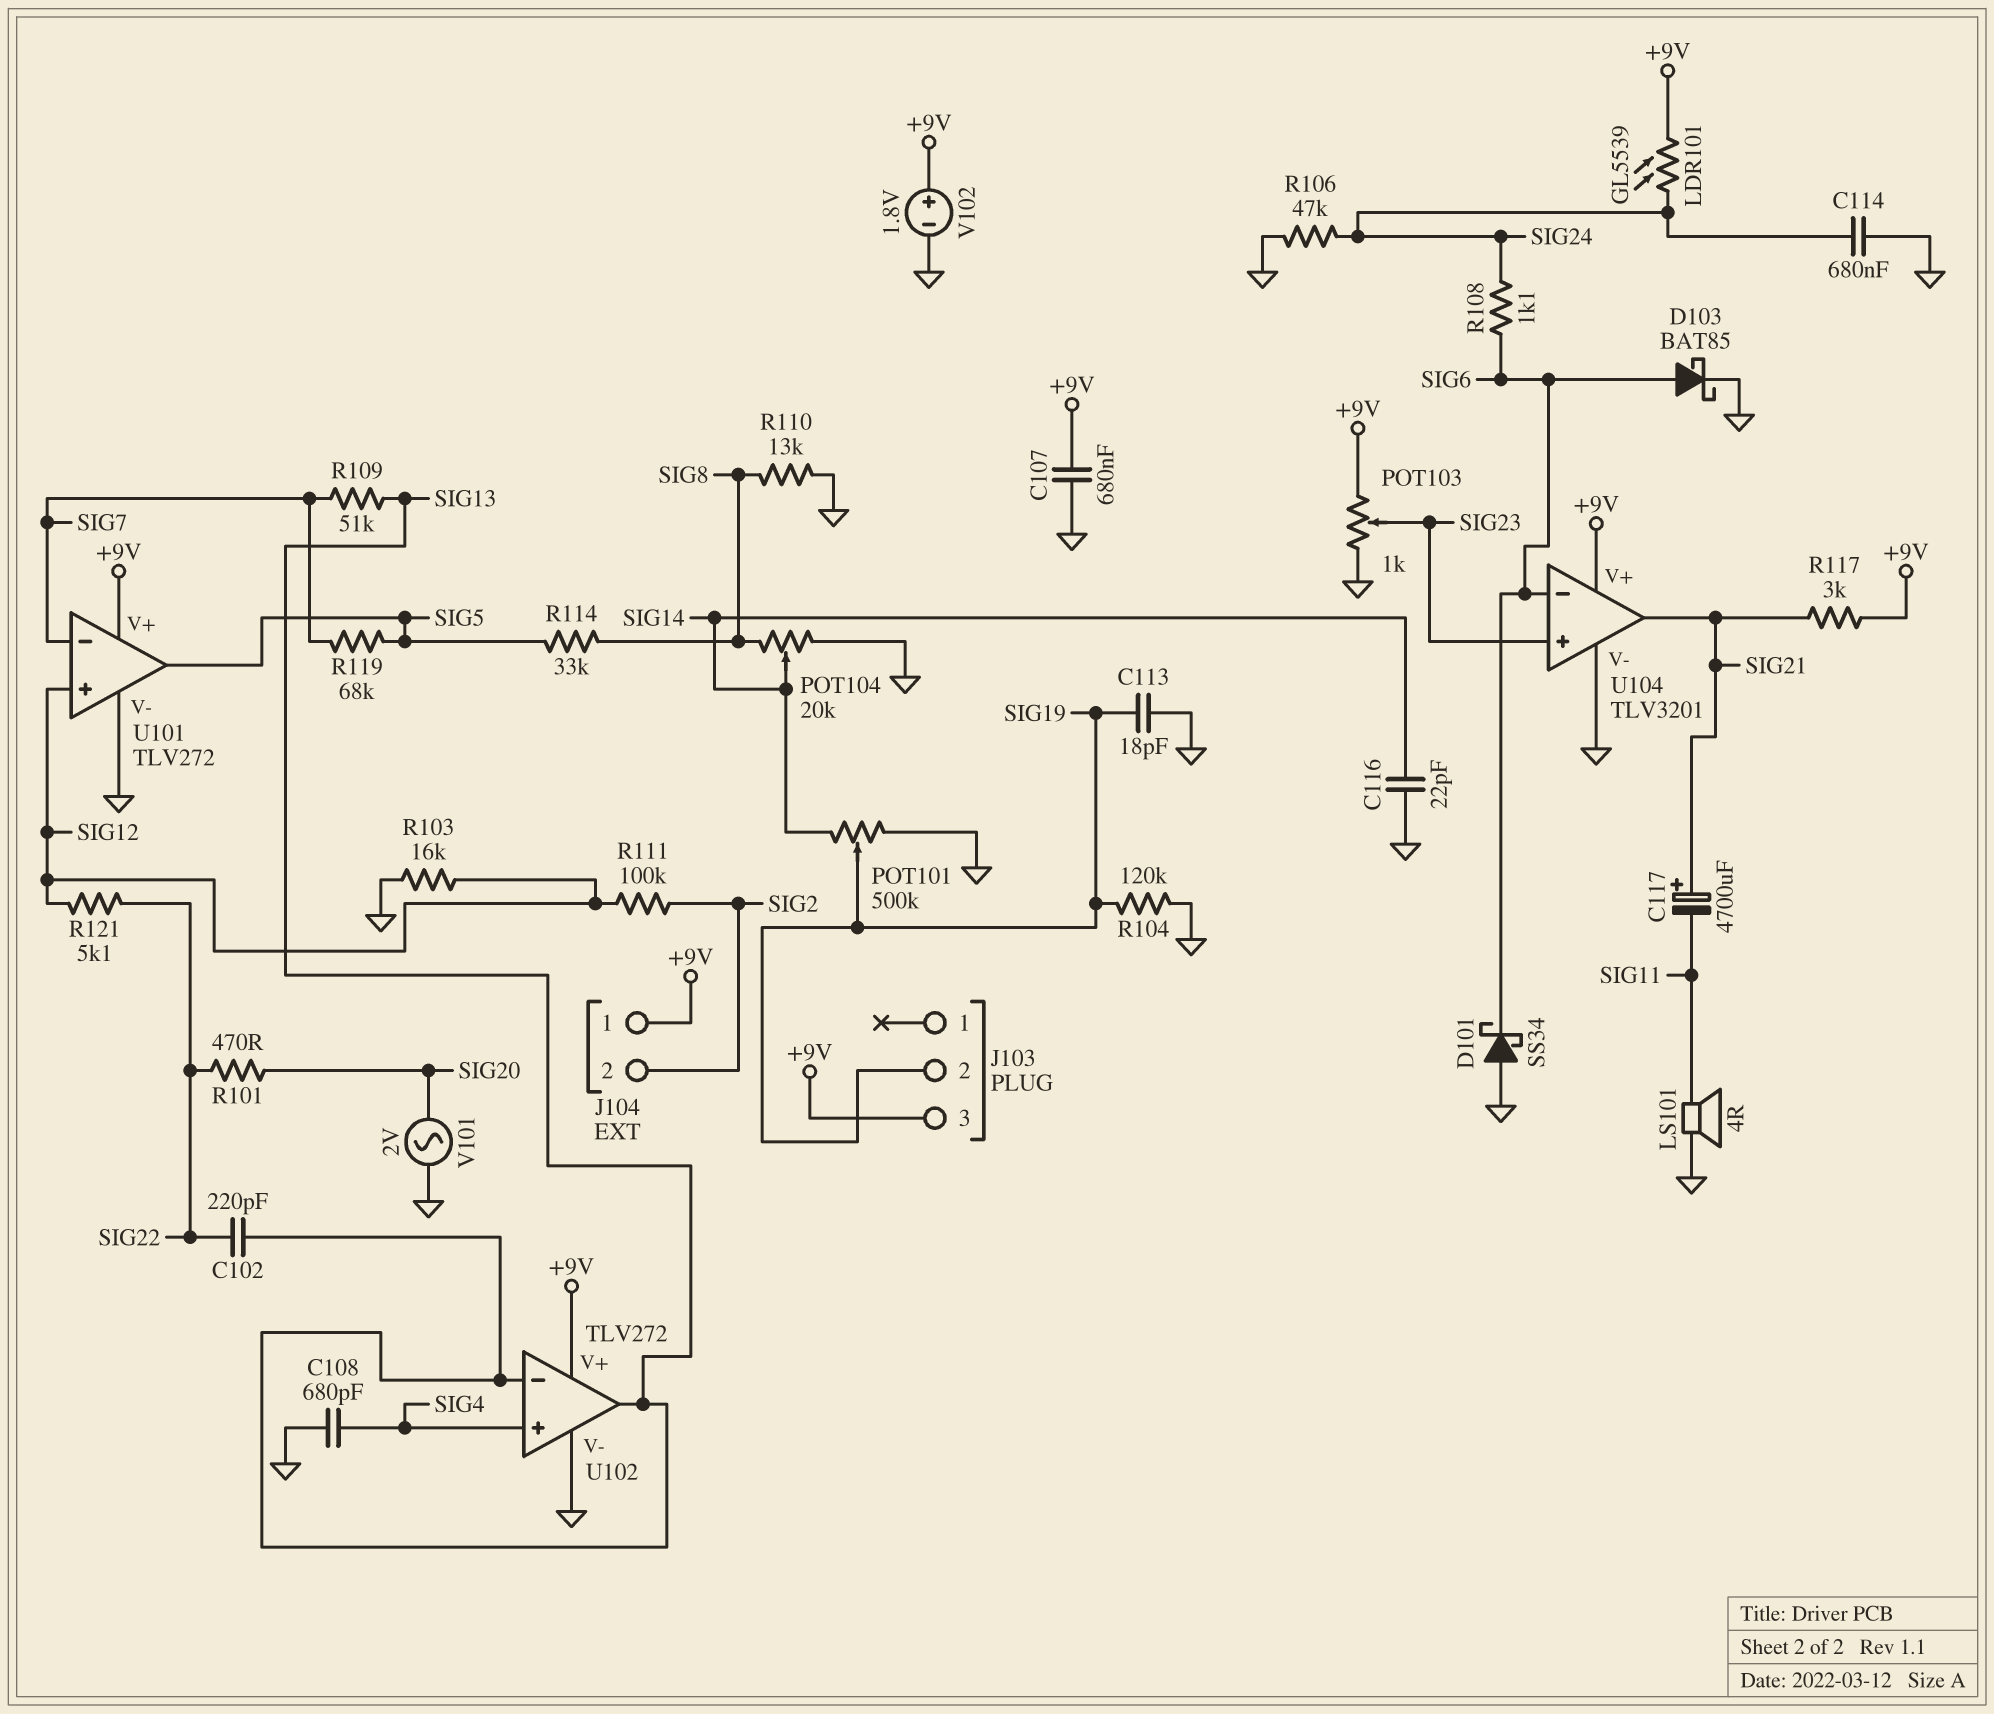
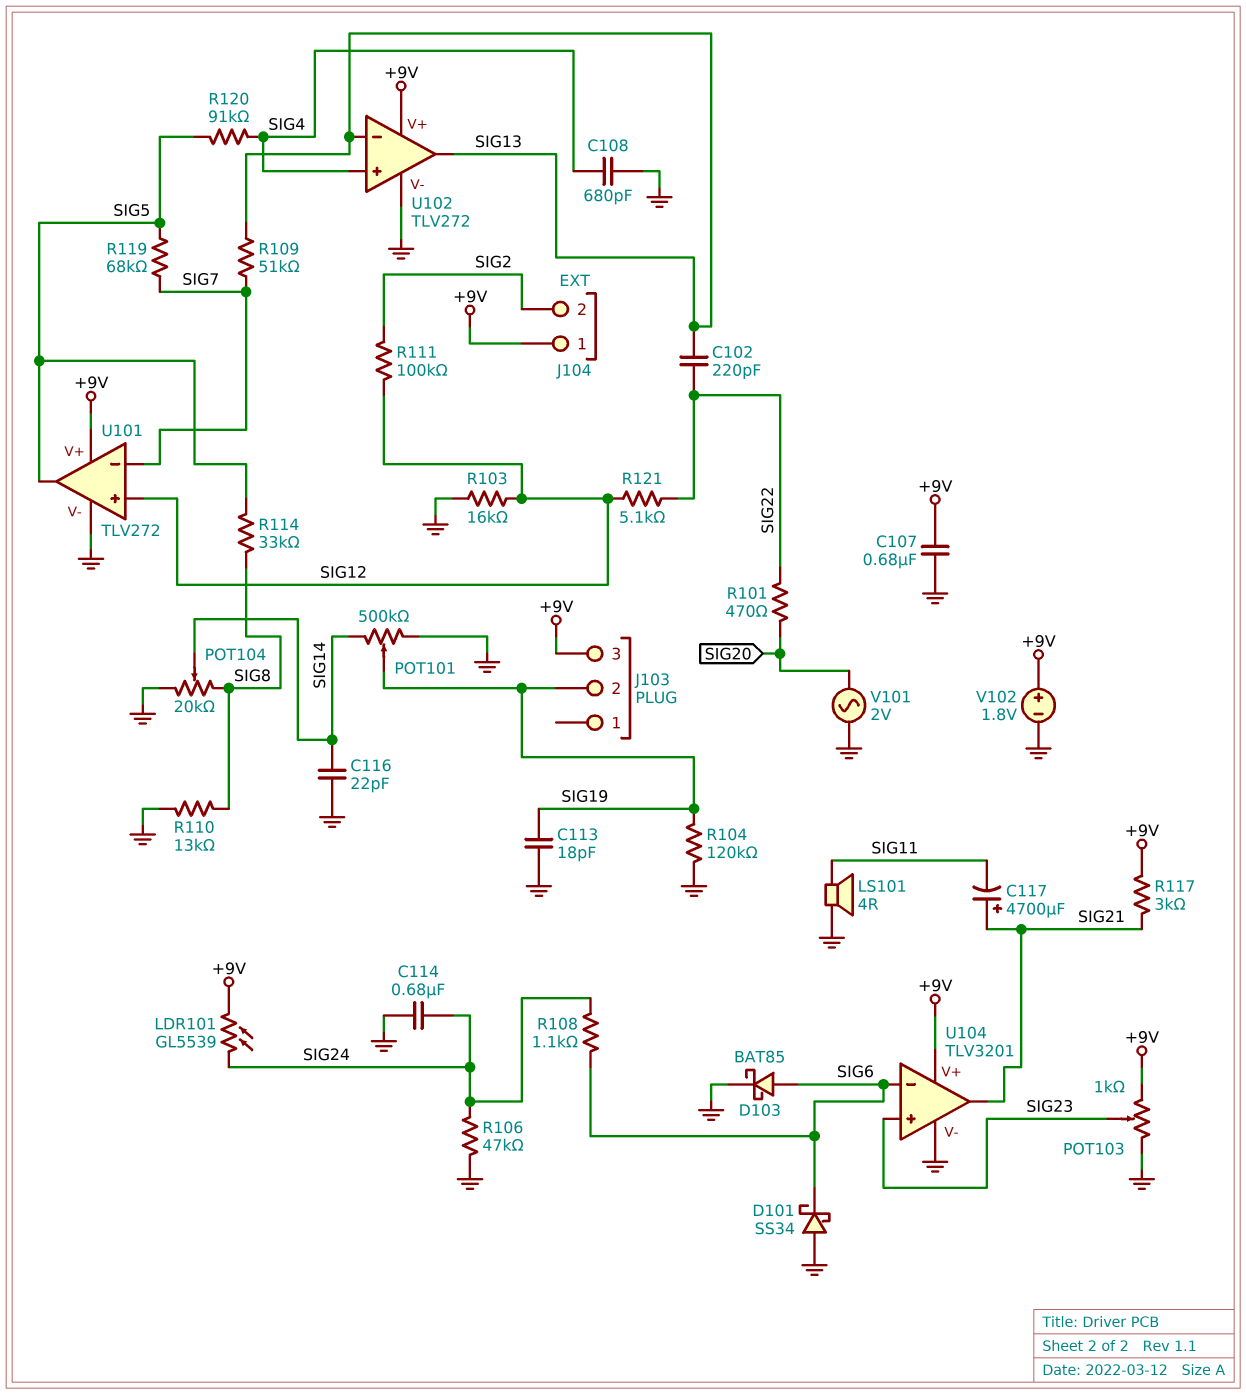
R120: none -> 91k (SIG4, SIG5)

